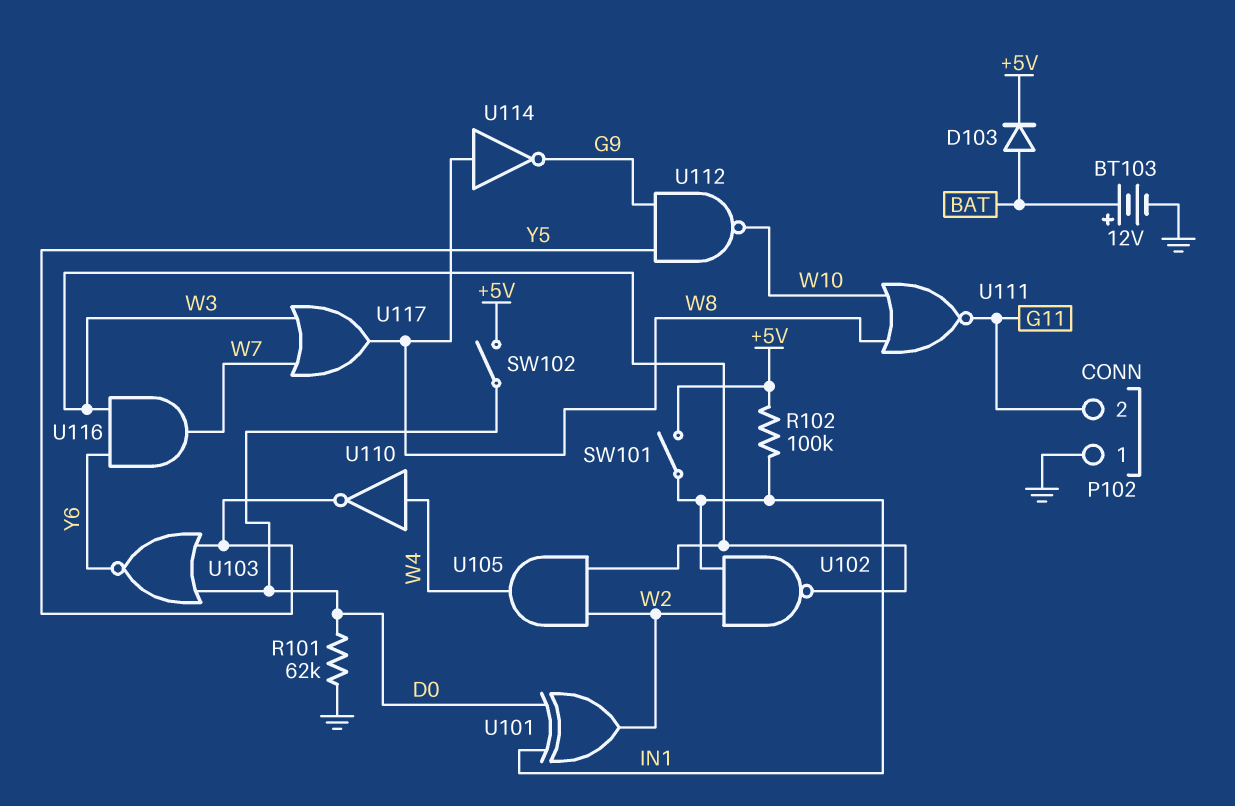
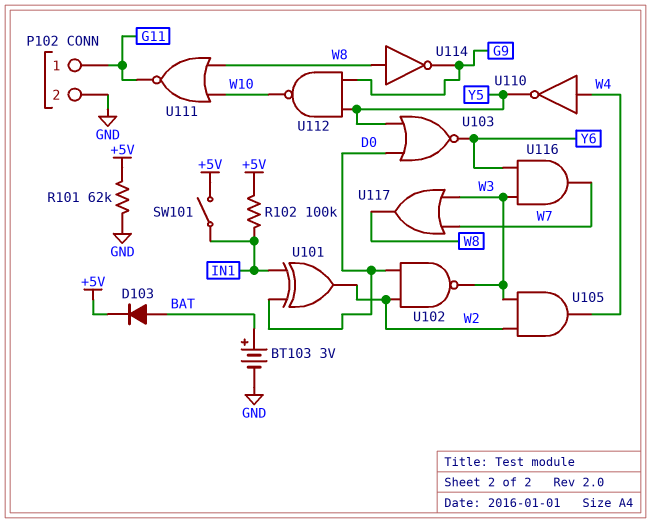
BT103: 12V (plus BAT, minus GND) -> 3V (plus BAT, minus GND)
P102 pin 1: GND -> G11
P102 pin 2: G11 -> GND
R101: 62k (D0, GND) -> 62k (+5V, GND)
SW102: switch (+5V, D0) -> none
U102: NAND (in IN1, in W2, out W3) -> NAND (in D0, in W2, out W3)

